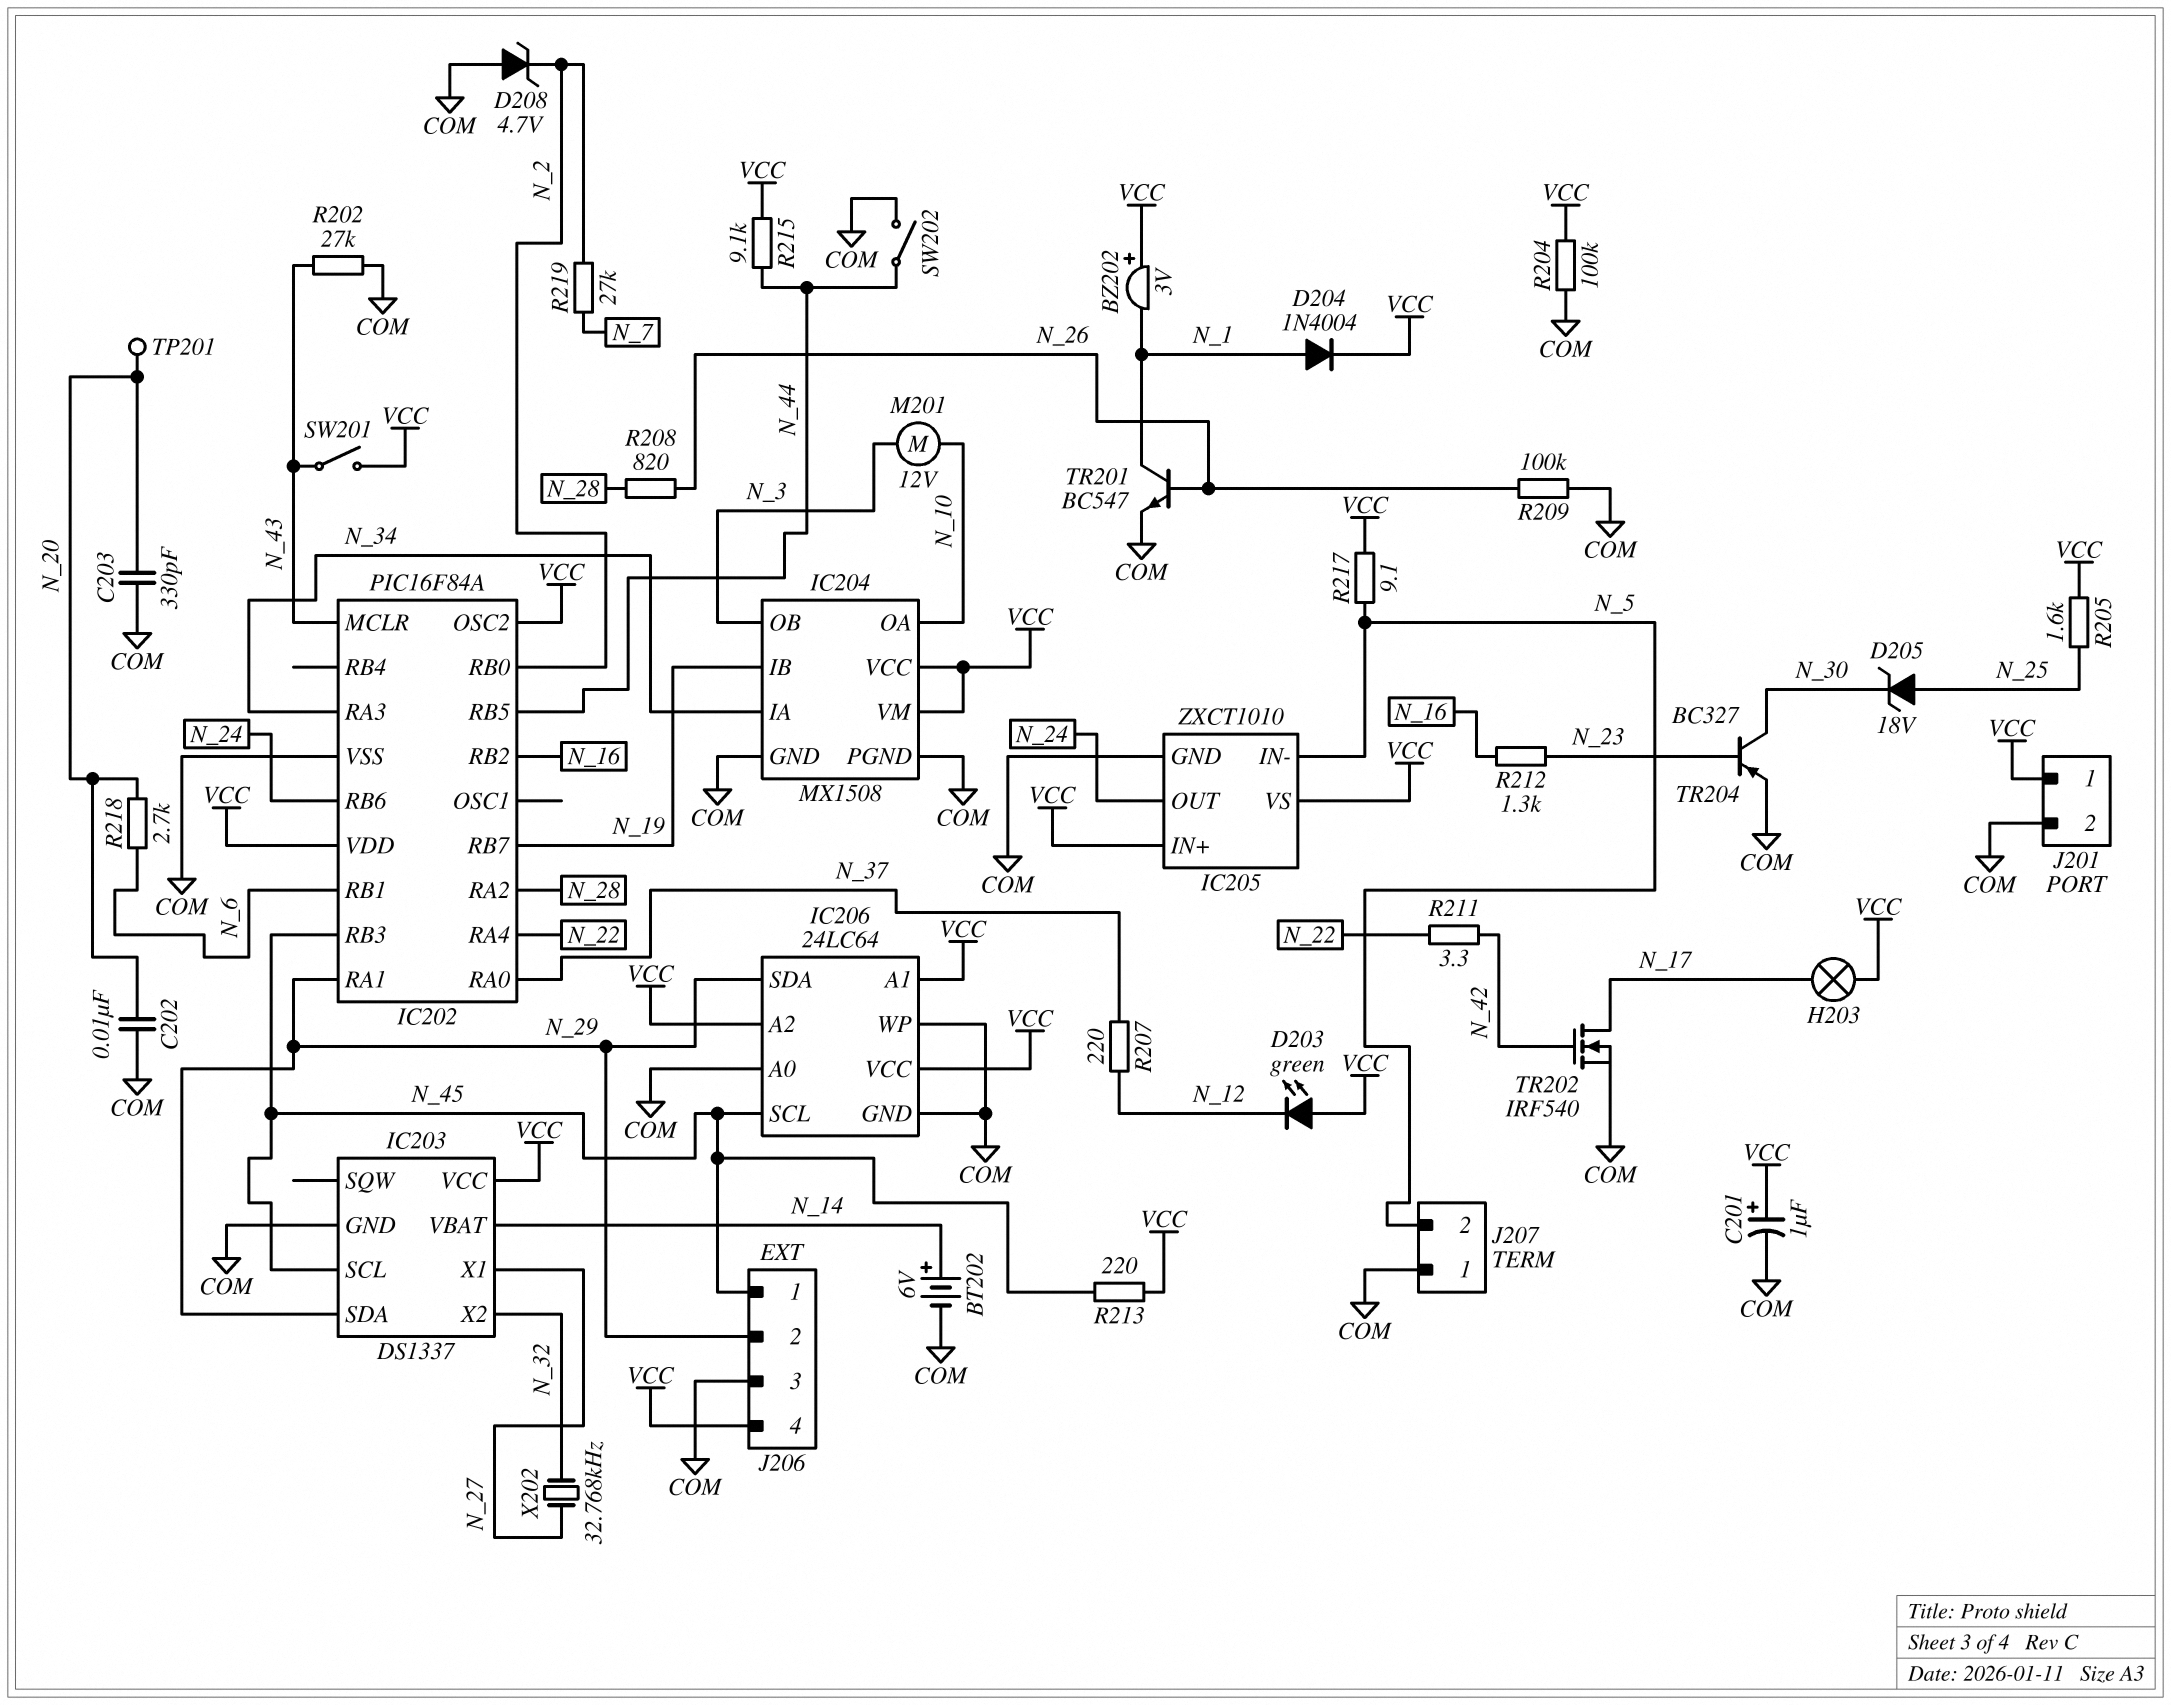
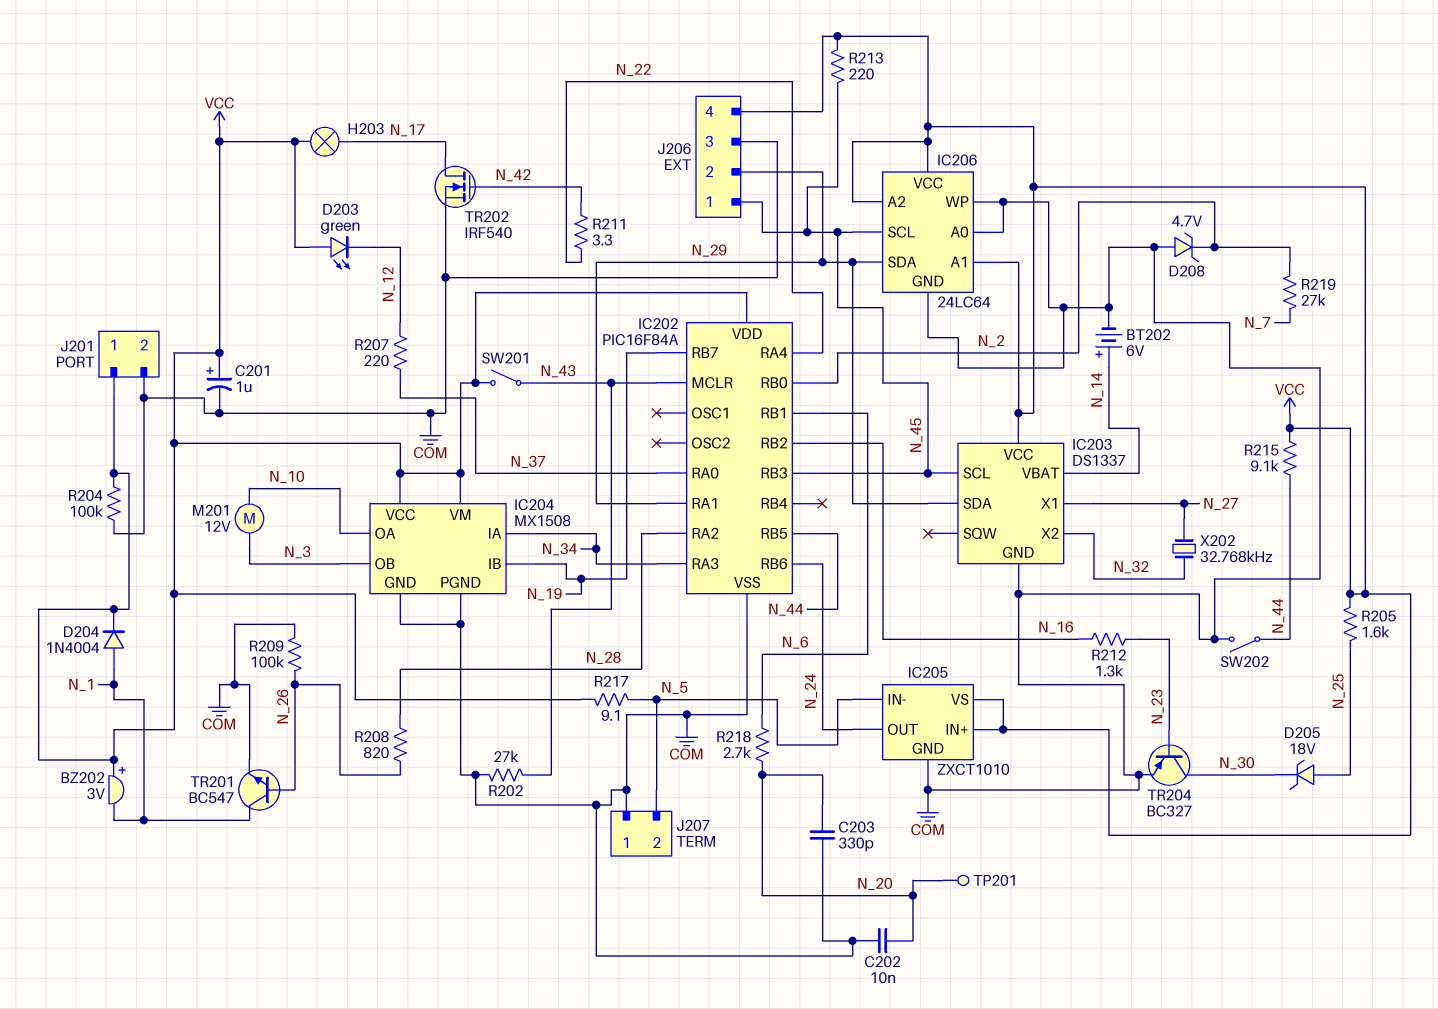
IC202 pin OSC2: VCC -> none

